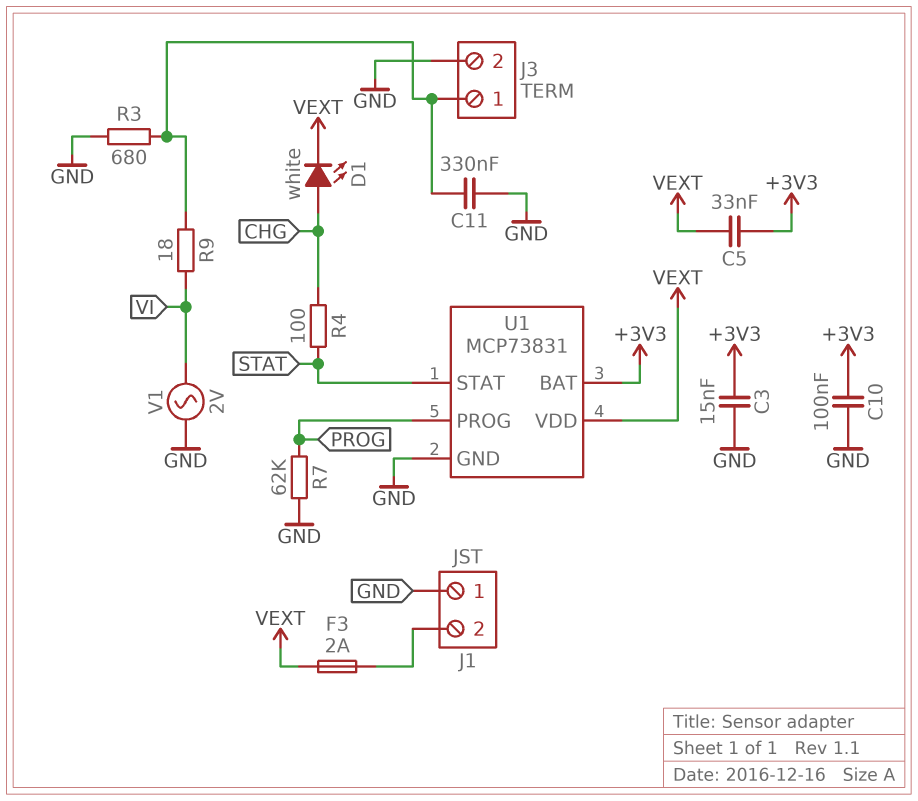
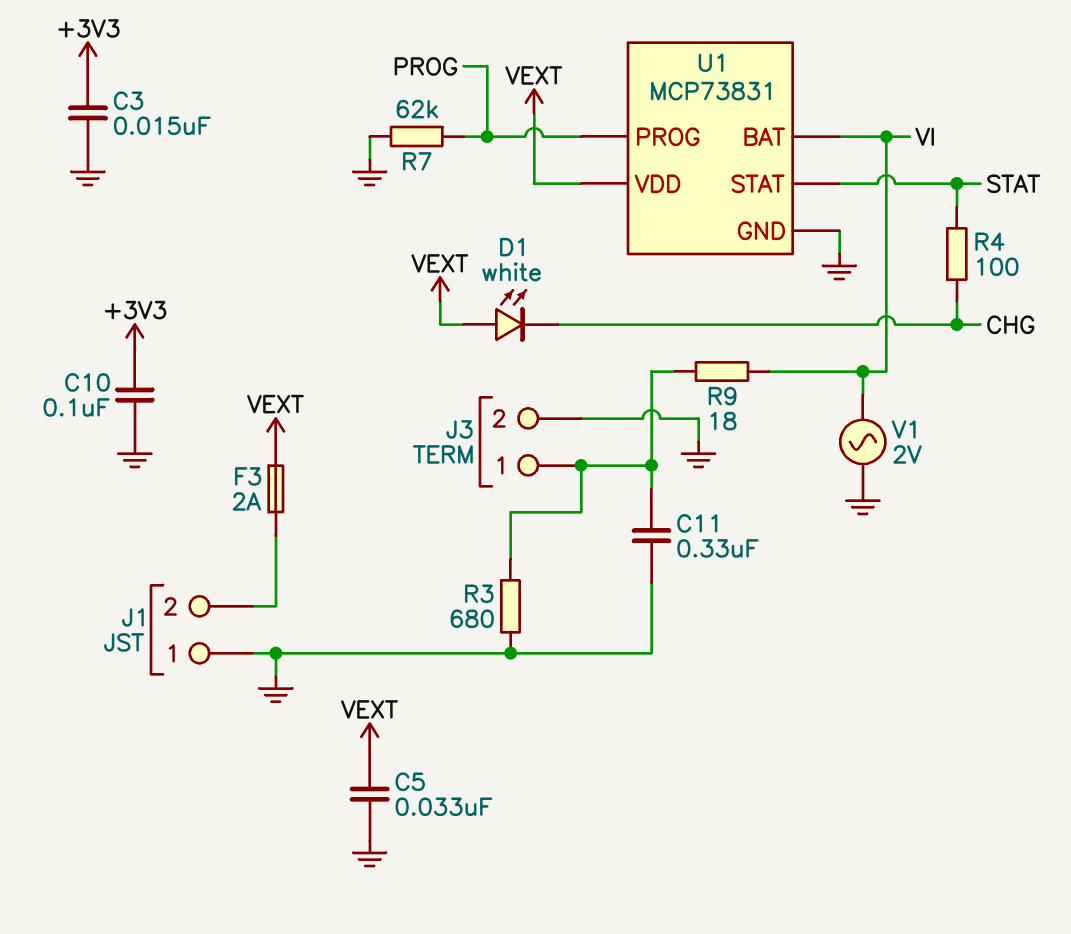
C5: 33nF (+3V3, VEXT) -> 33nF (GND, VEXT)
D1: LED white (A CHG, K VEXT) -> LED white (A VEXT, K CHG)
U1 pin BAT: +3V3 -> VI

